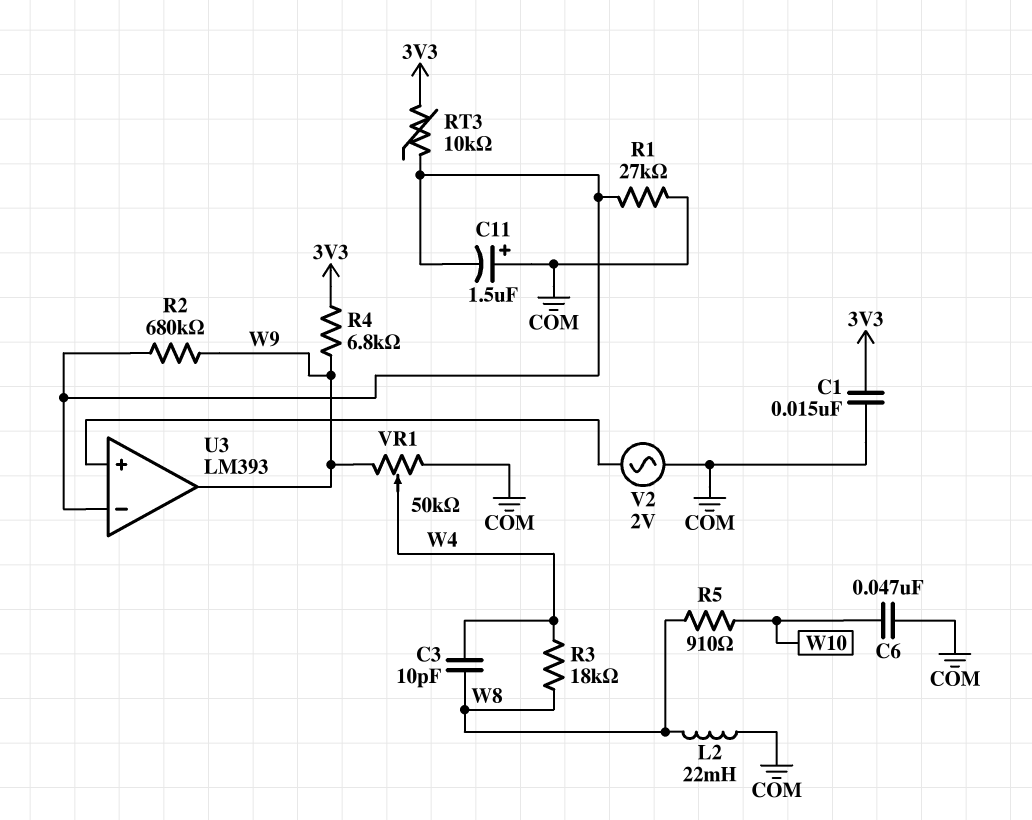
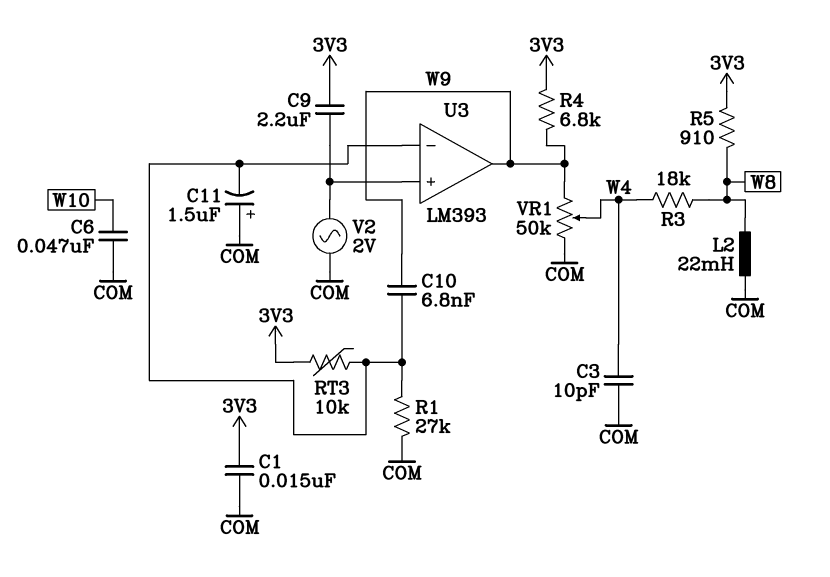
C3: 10pF (W4, W8) -> 10pF (COM, W4)
C9: none -> 2.2uF (3V3, U3/in+)
C10: none -> 6.8nF (U3/in-, W9)
R2: 680k (U3/in-, W9) -> none
R5: 910 (W8, W10) -> 910 (3V3, W8)

